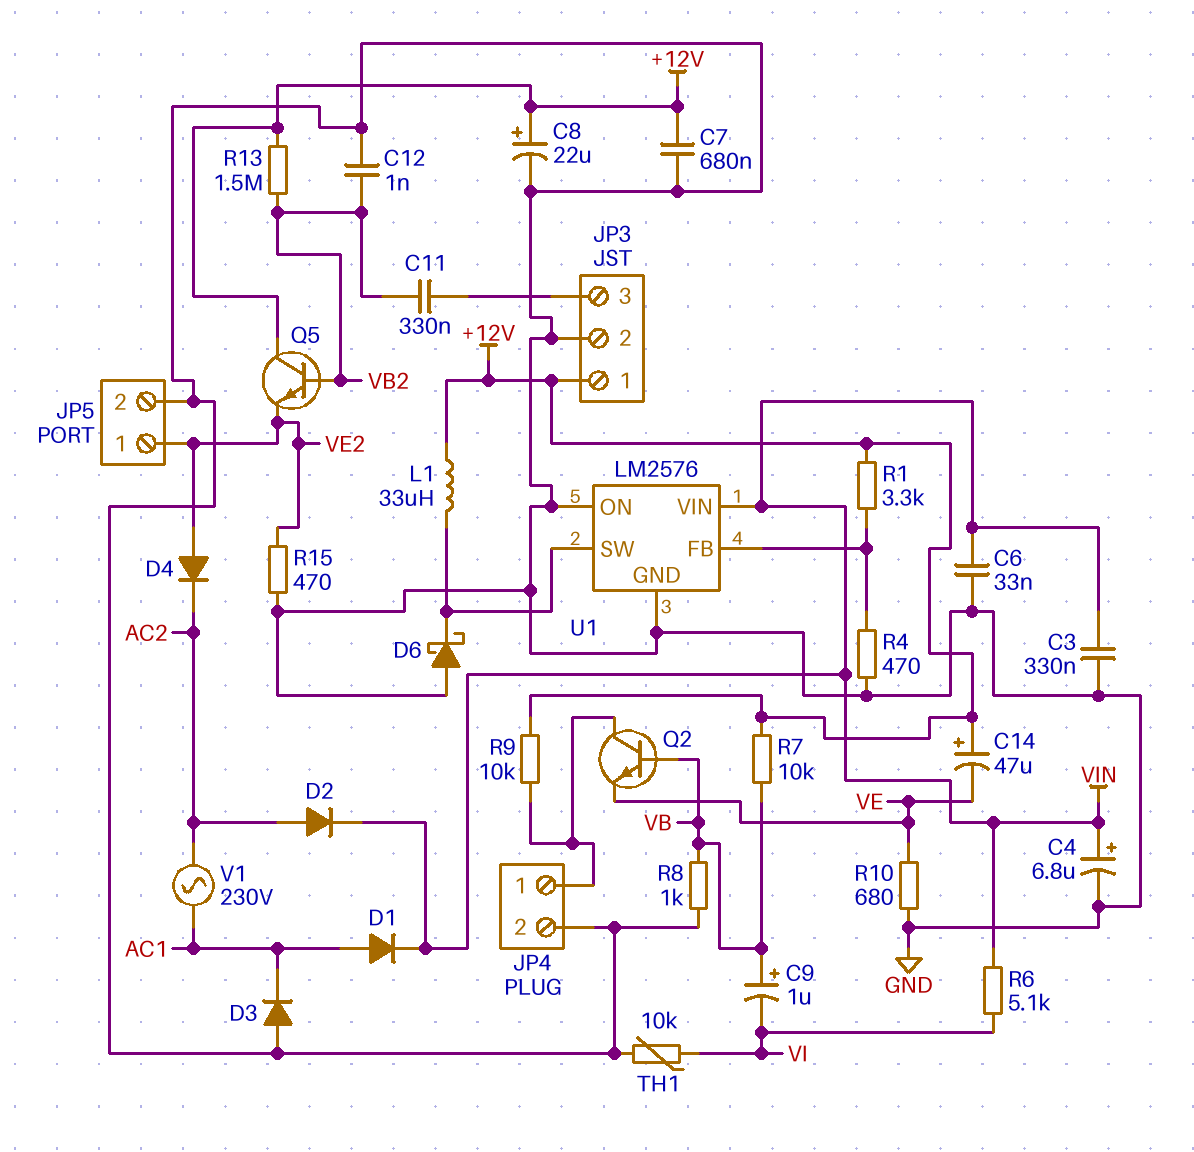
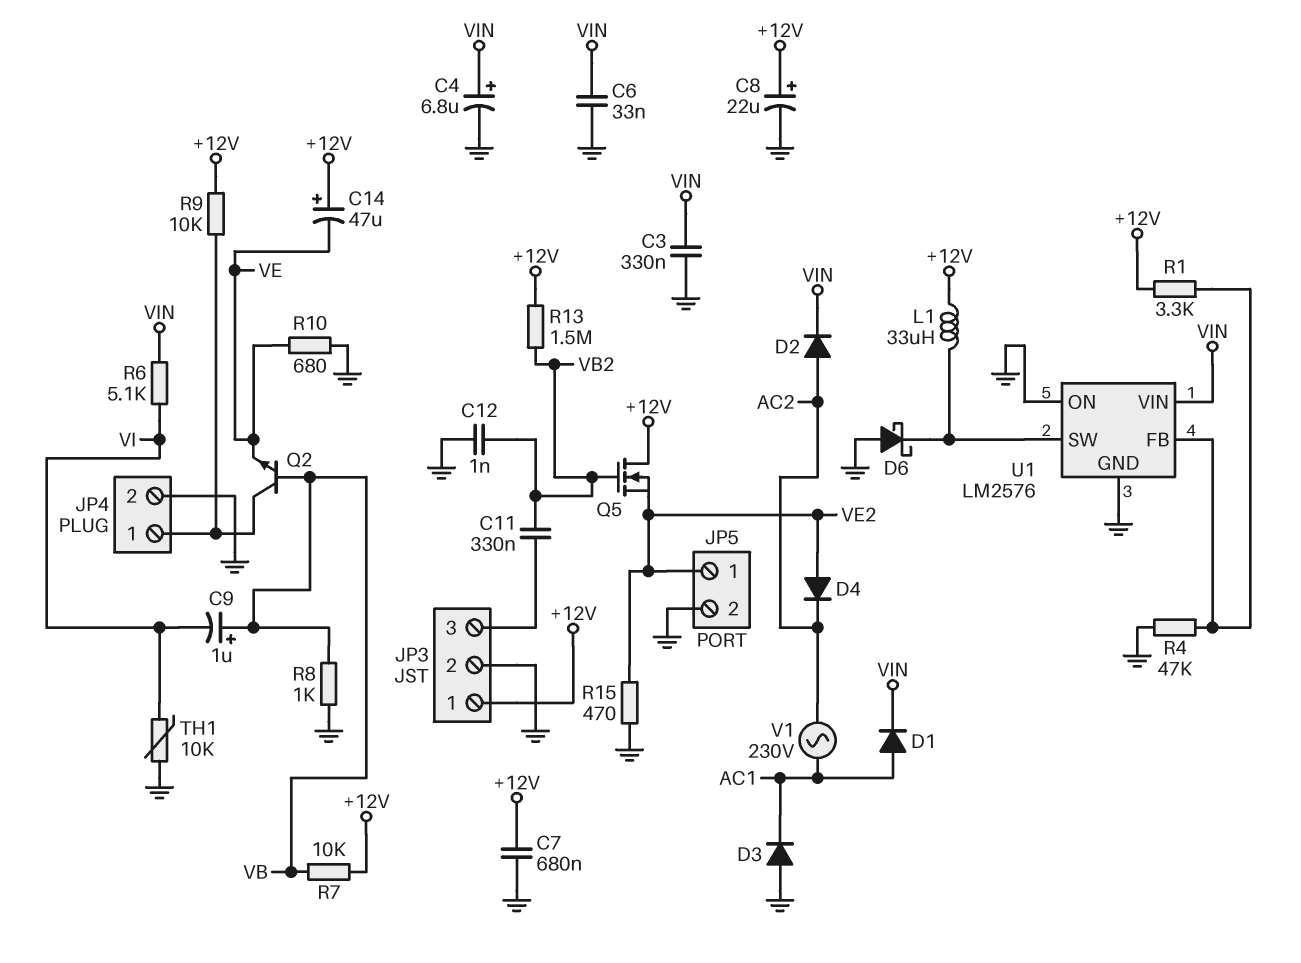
Q5: NPN (B VB2, C +12V, E VE2) -> NMOS (G VB2, D +12V, S VE2)
R4: 470 (GND, U1/FB) -> 47k (GND, U1/FB)

